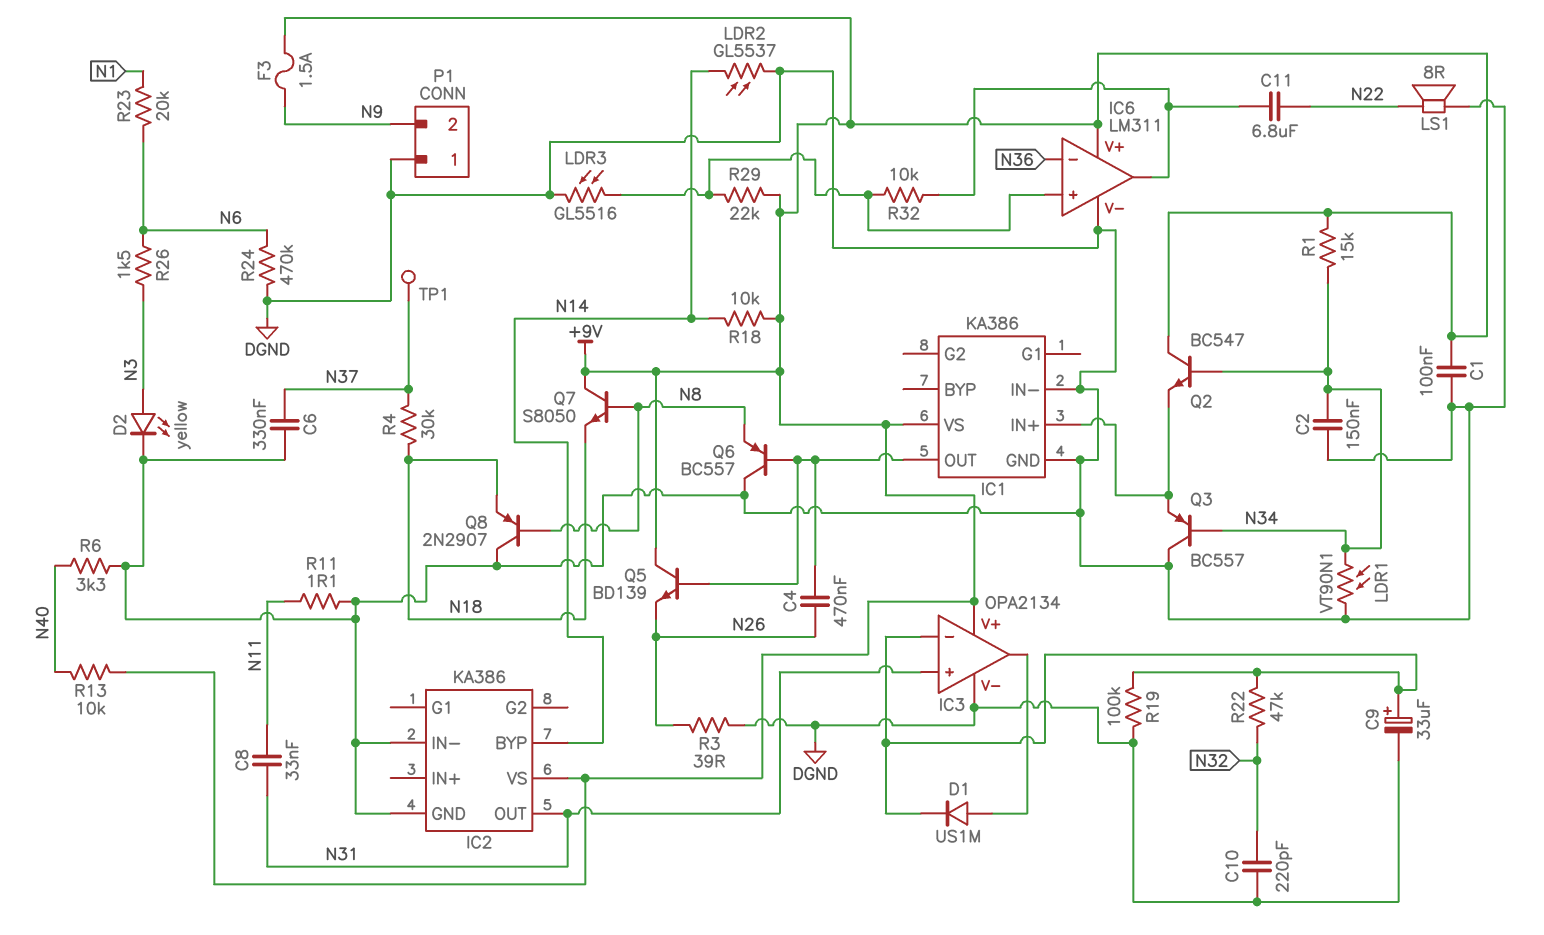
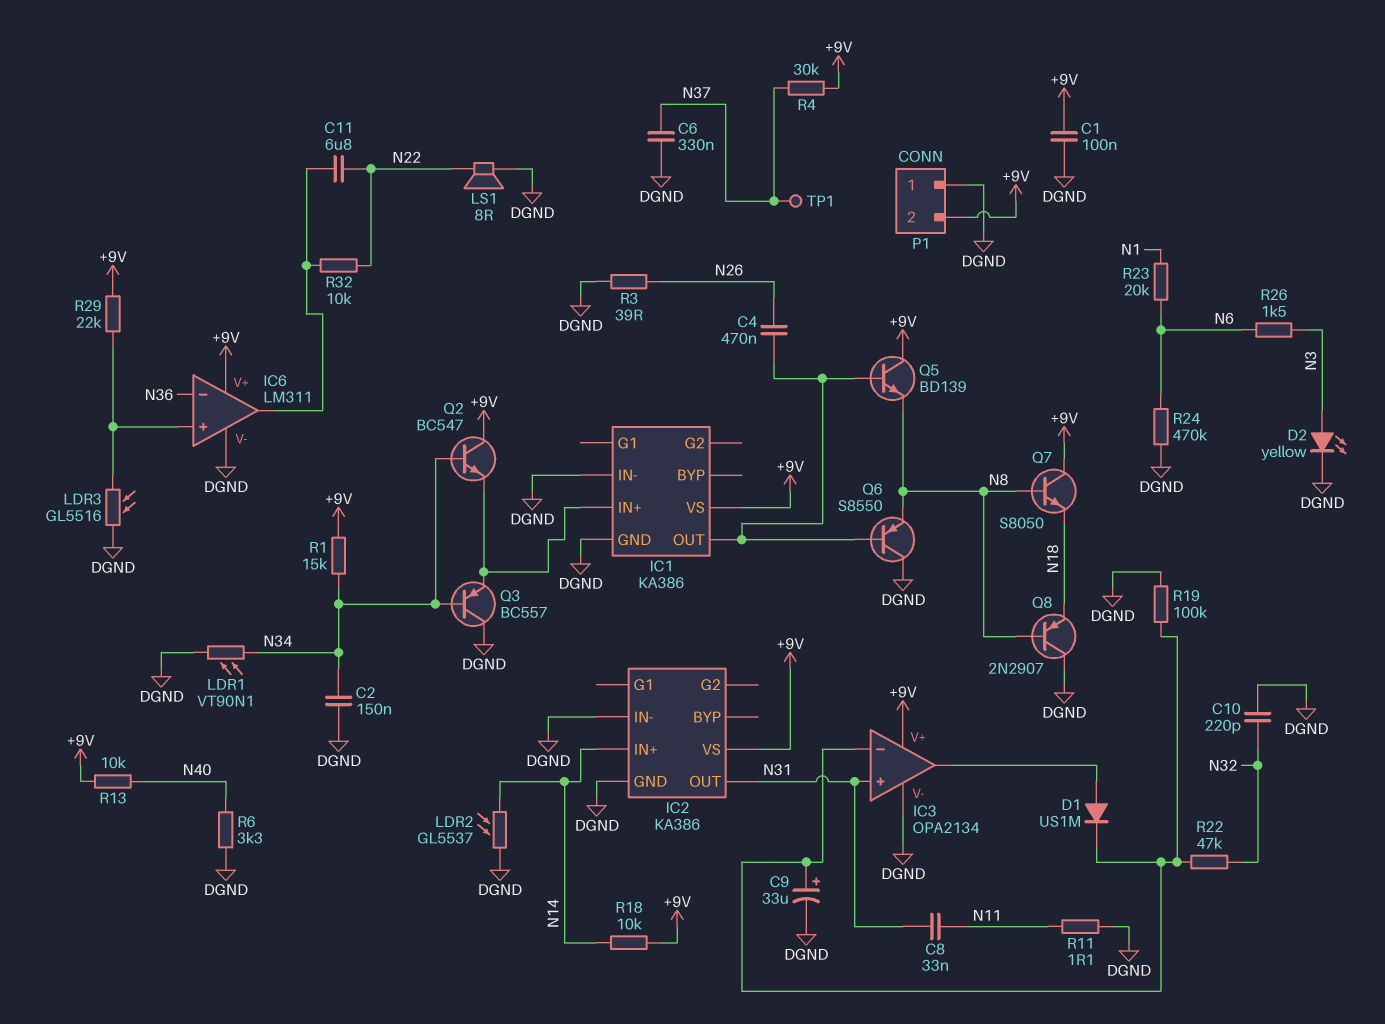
F3: 1.5A (+9V, N9) -> none
IC2 pin BYP: N14 -> none
IC2 pin IN+: none -> N14
P1 pin 2: N9 -> +9V
Q5: NPN BD139 (B IC1/OUT, C +9V, E N26) -> NPN BD139 (B IC1/OUT, C +9V, E N8)
Q6: PNP BC557 (B IC1/OUT, C DGND, E N8) -> PNP S8550 (B IC1/OUT, C DGND, E N8)
R4: 30k (N18, N37) -> 30k (+9V, N37)
R32: 10k (IC6/in+, IC6/out) -> 10k (IC6/out, N22)

